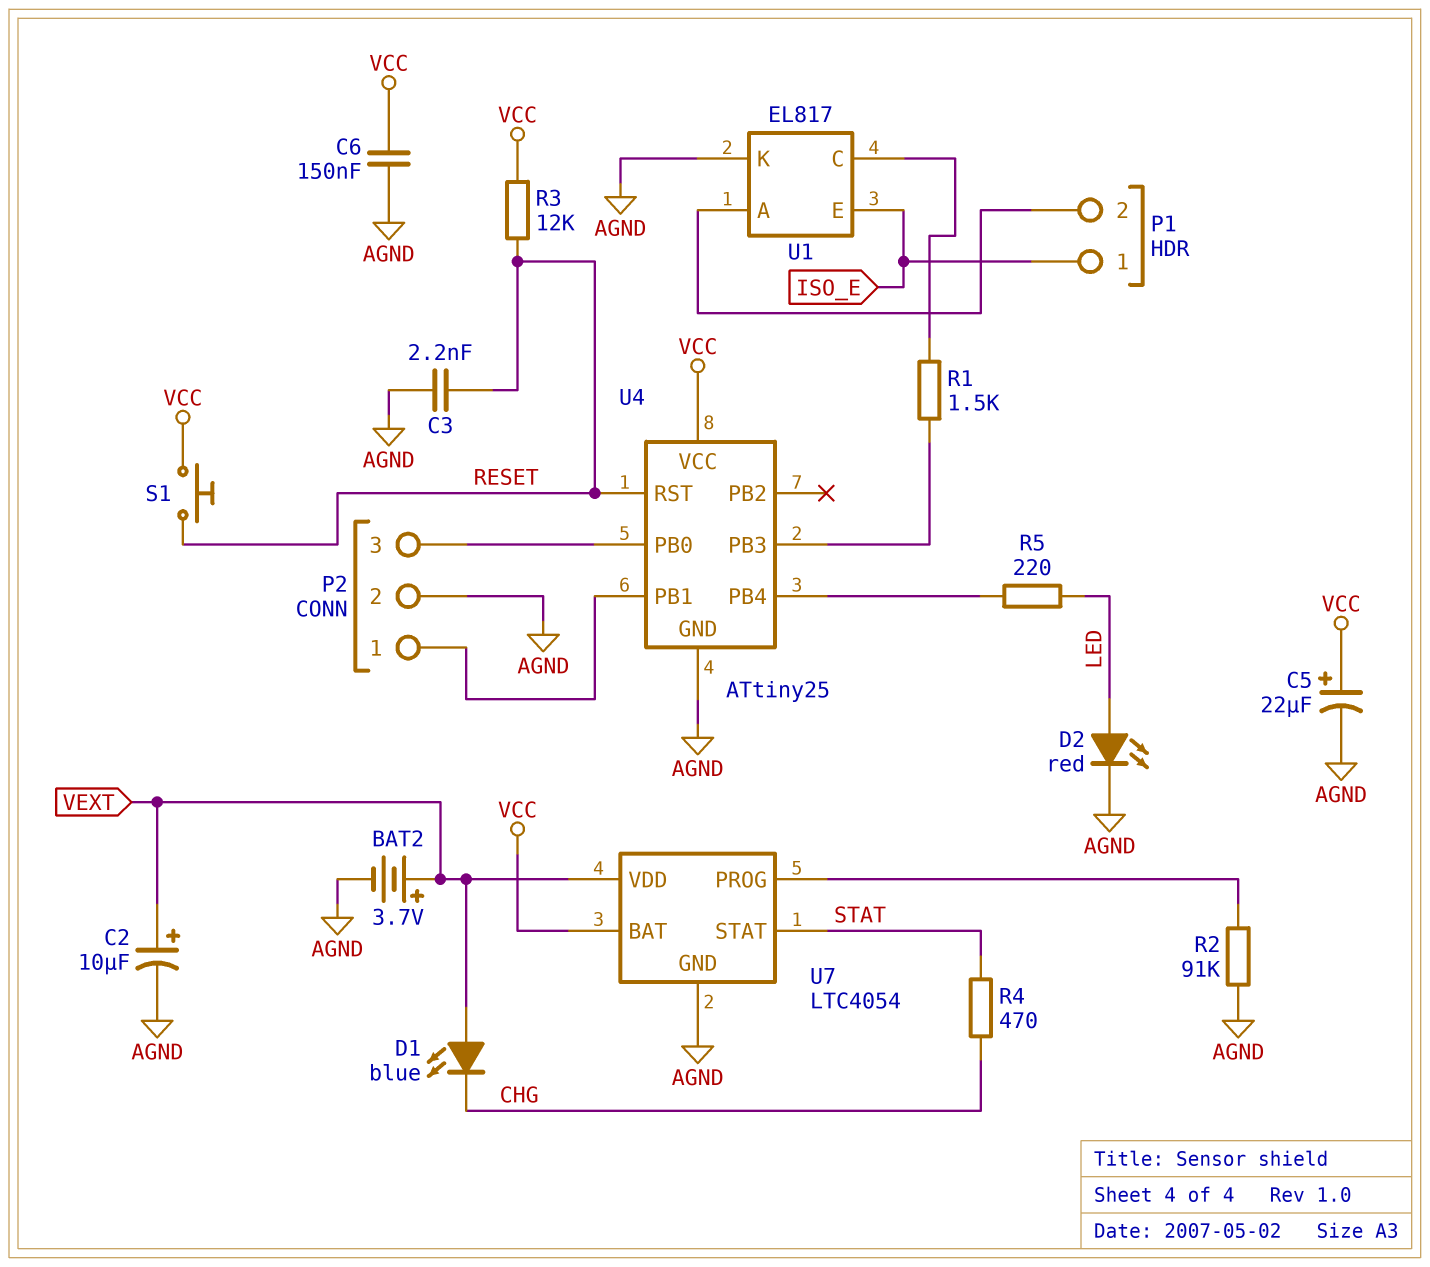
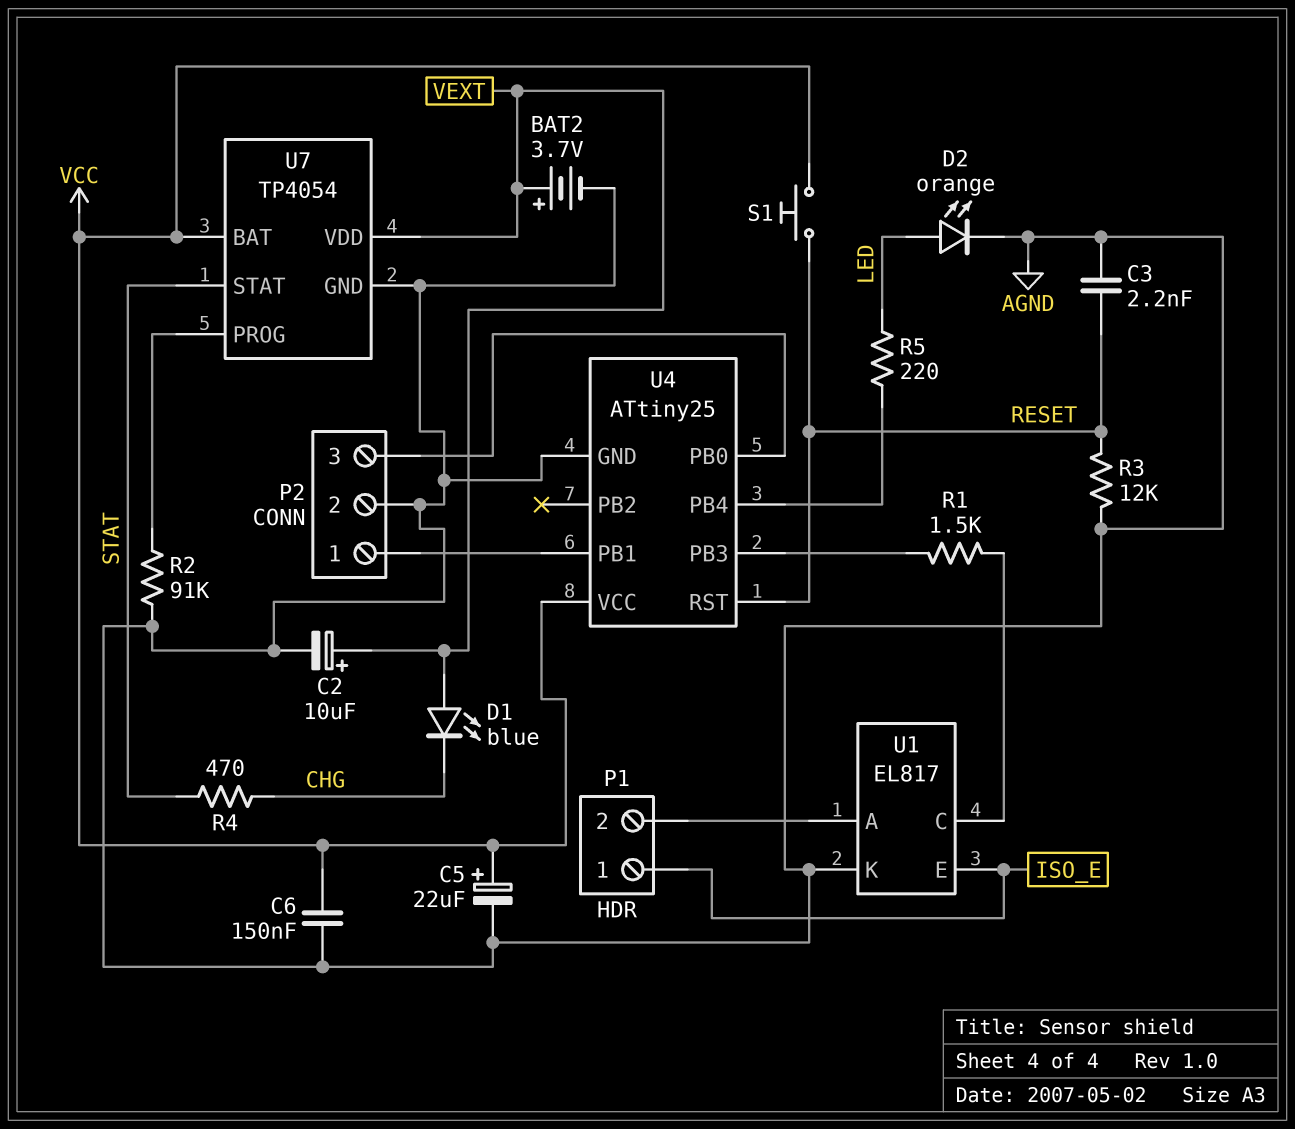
D2: LED red (A LED, K AGND) -> LED orange (A LED, K AGND)
R3: 12k (RESET, VCC) -> 12k (AGND, RESET)
U7: LTC4054 -> TP4054

